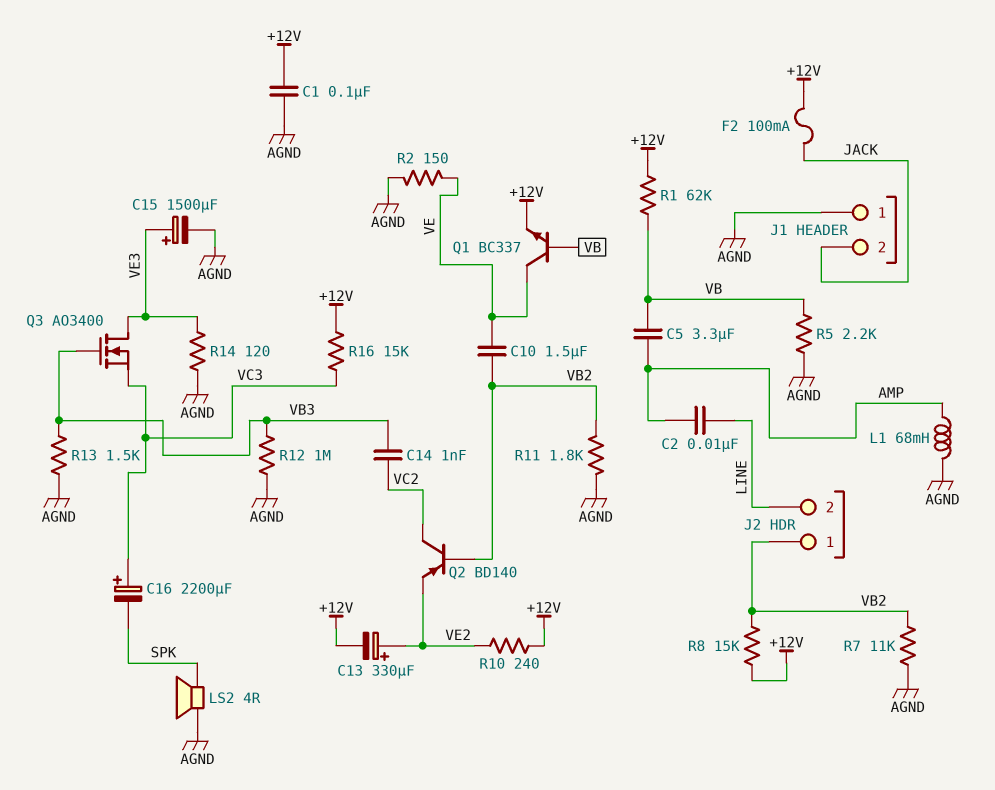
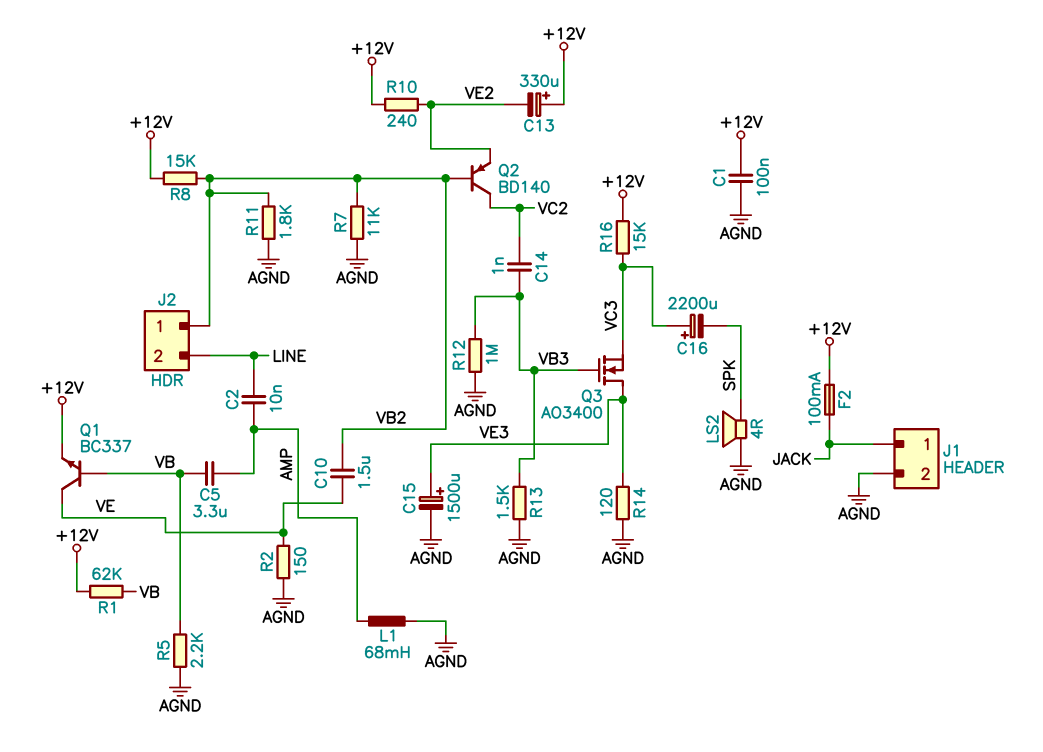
C13: 330uF (plus VE2, minus +12V) -> 330uF (plus +12V, minus VE2)
J1 pin 1: AGND -> JACK
J1 pin 2: JACK -> AGND

